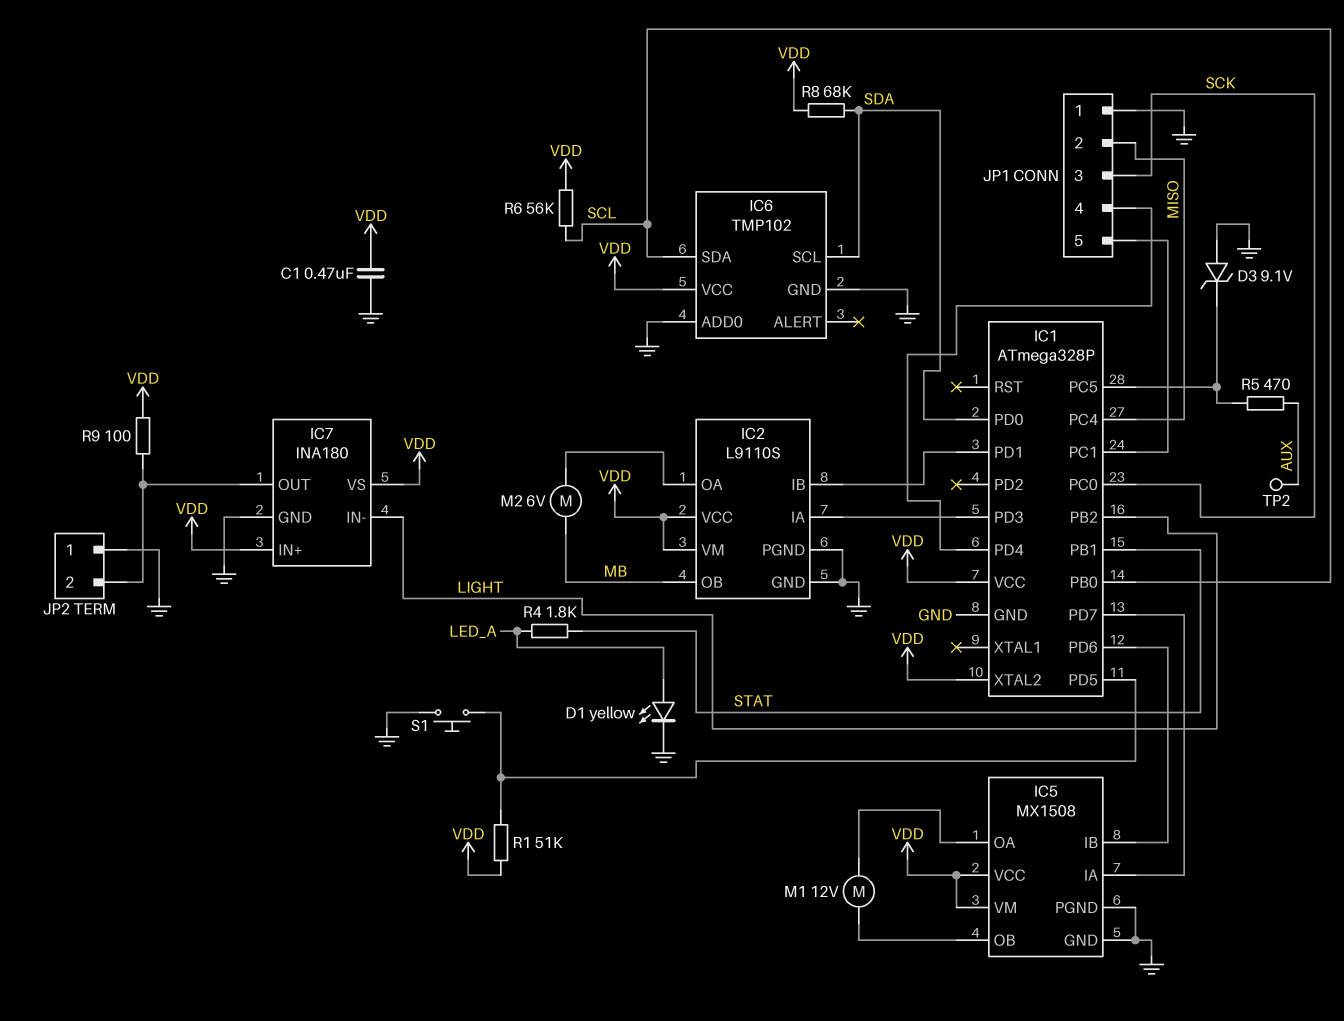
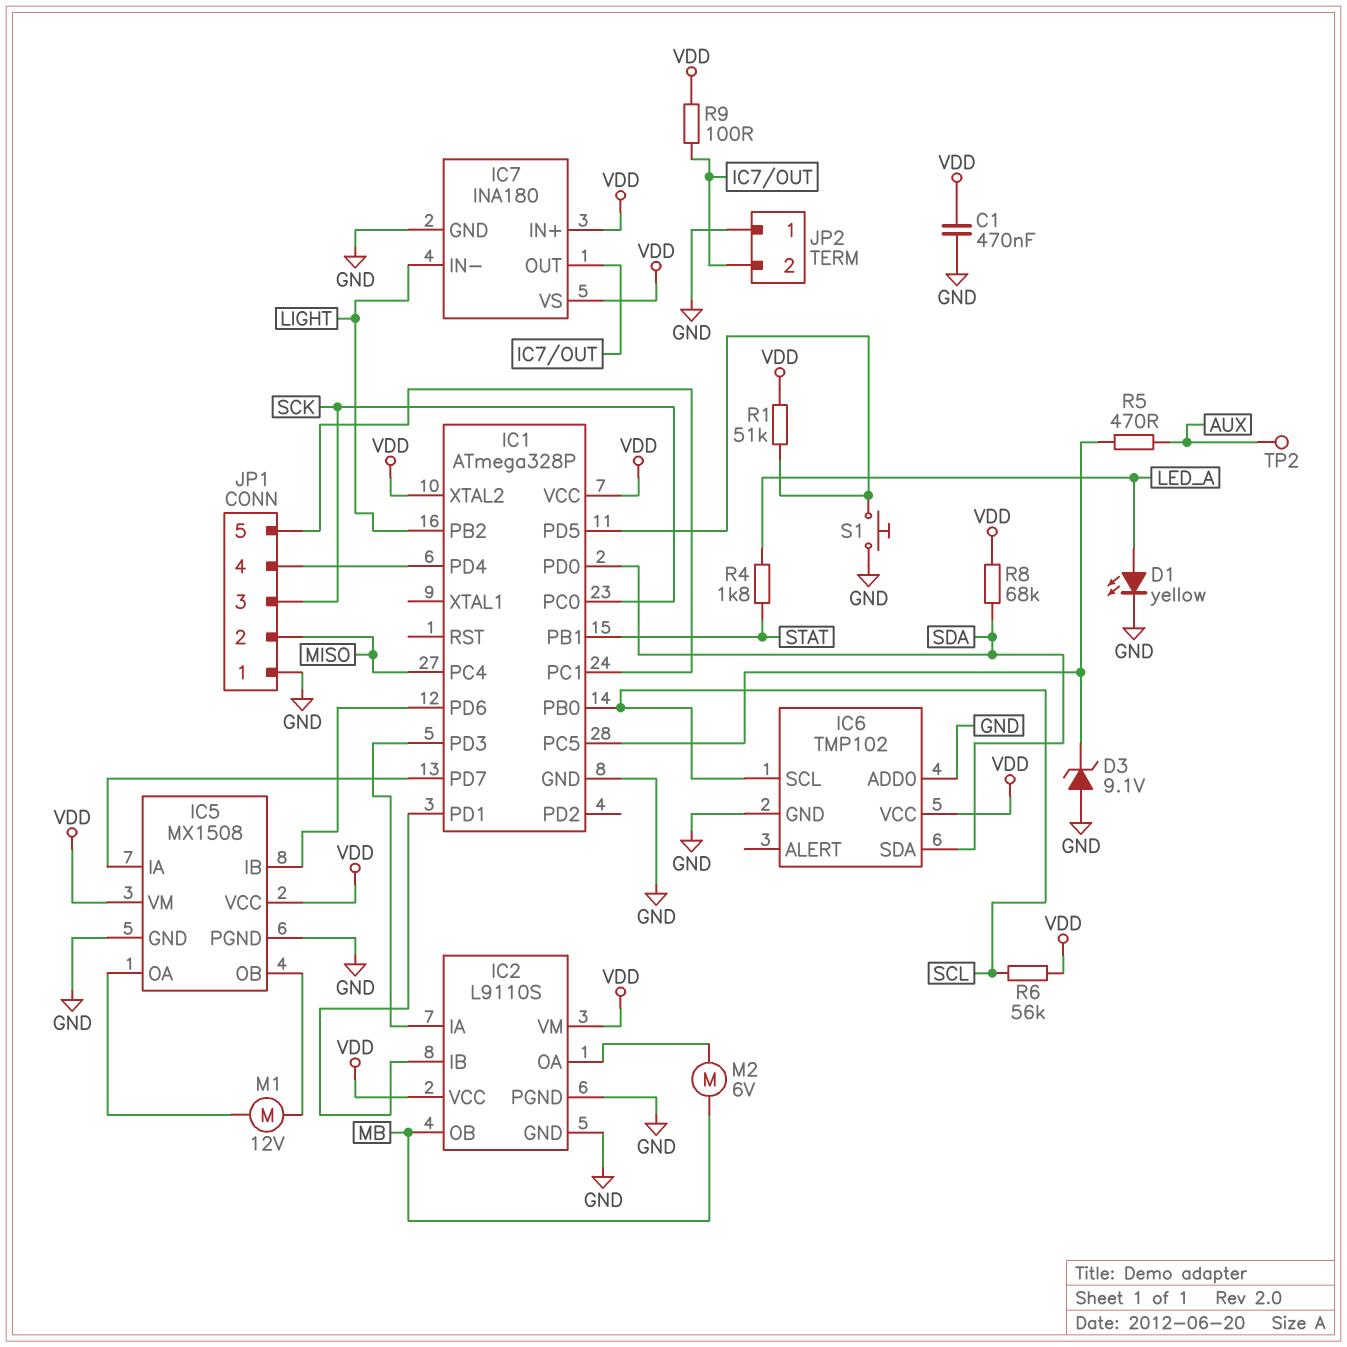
IC6 pin SCL: SDA -> SCL
IC6 pin SDA: SCL -> SDA

